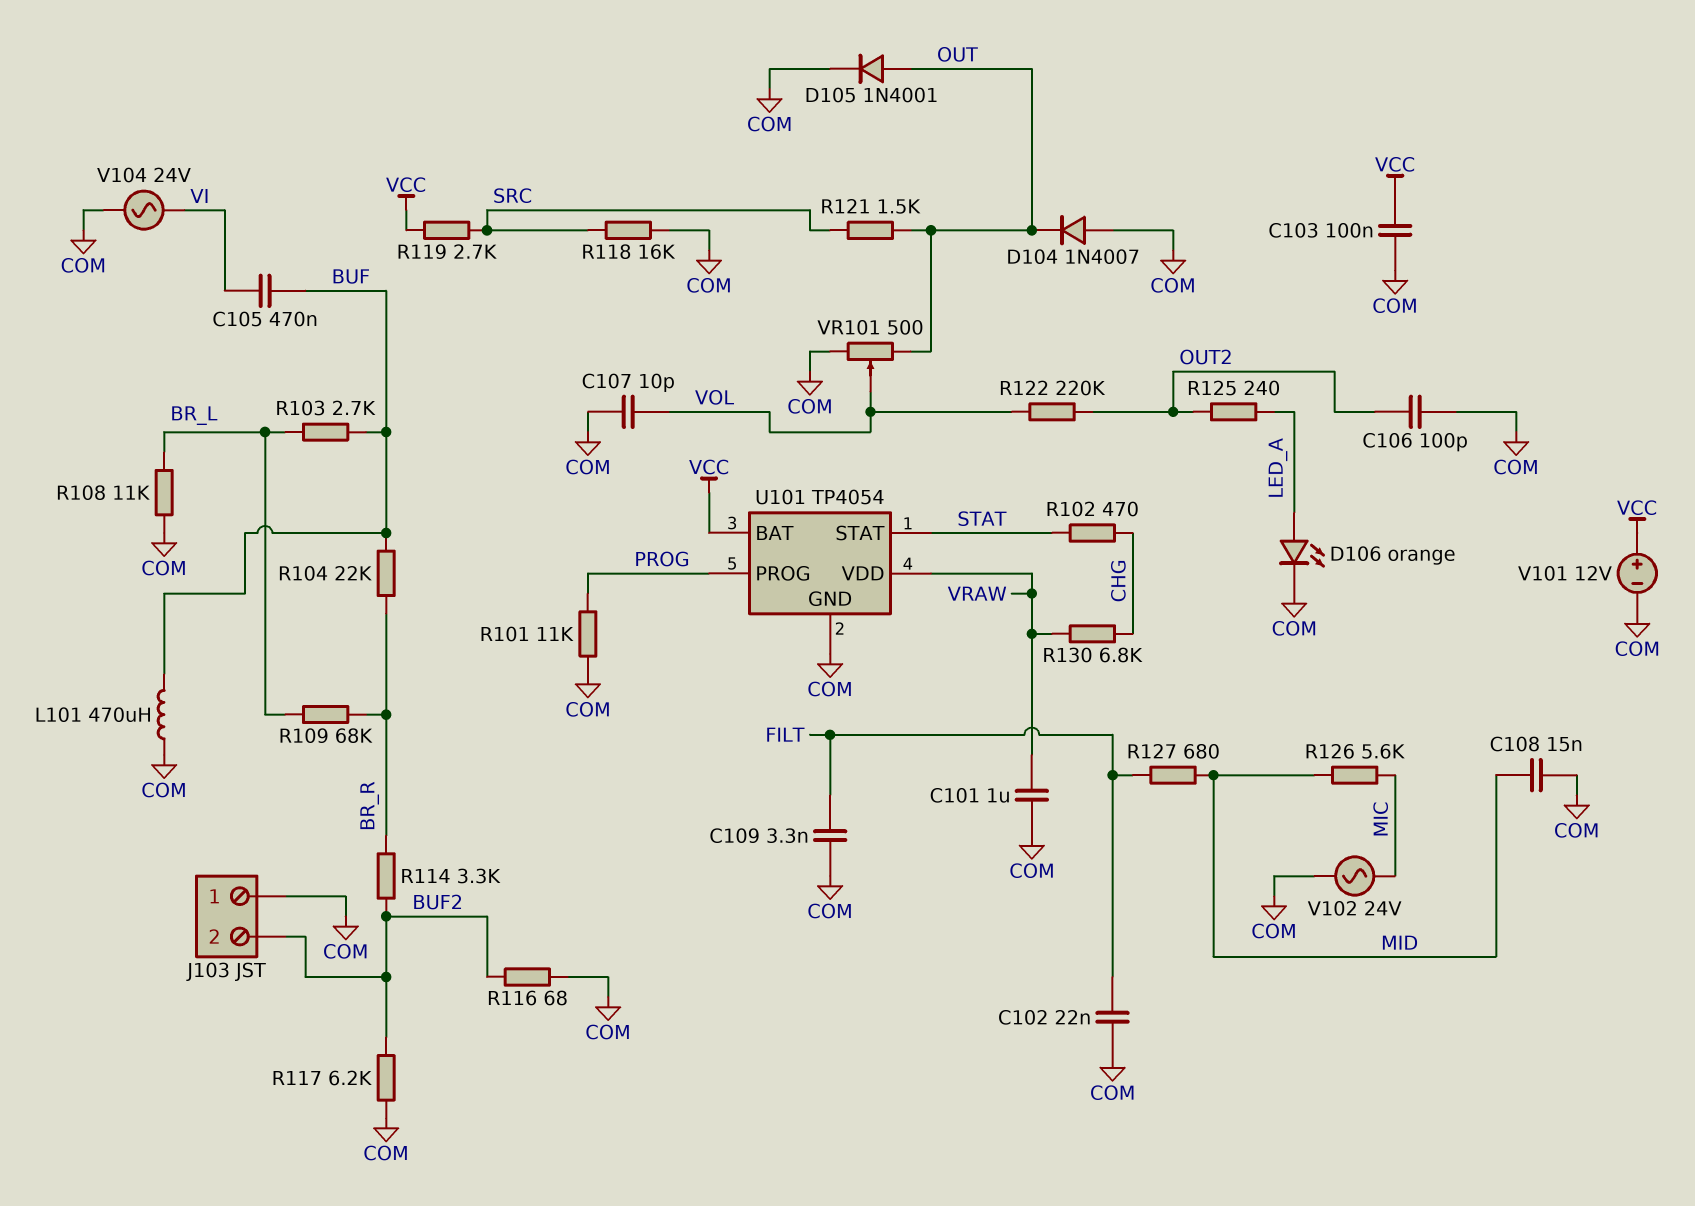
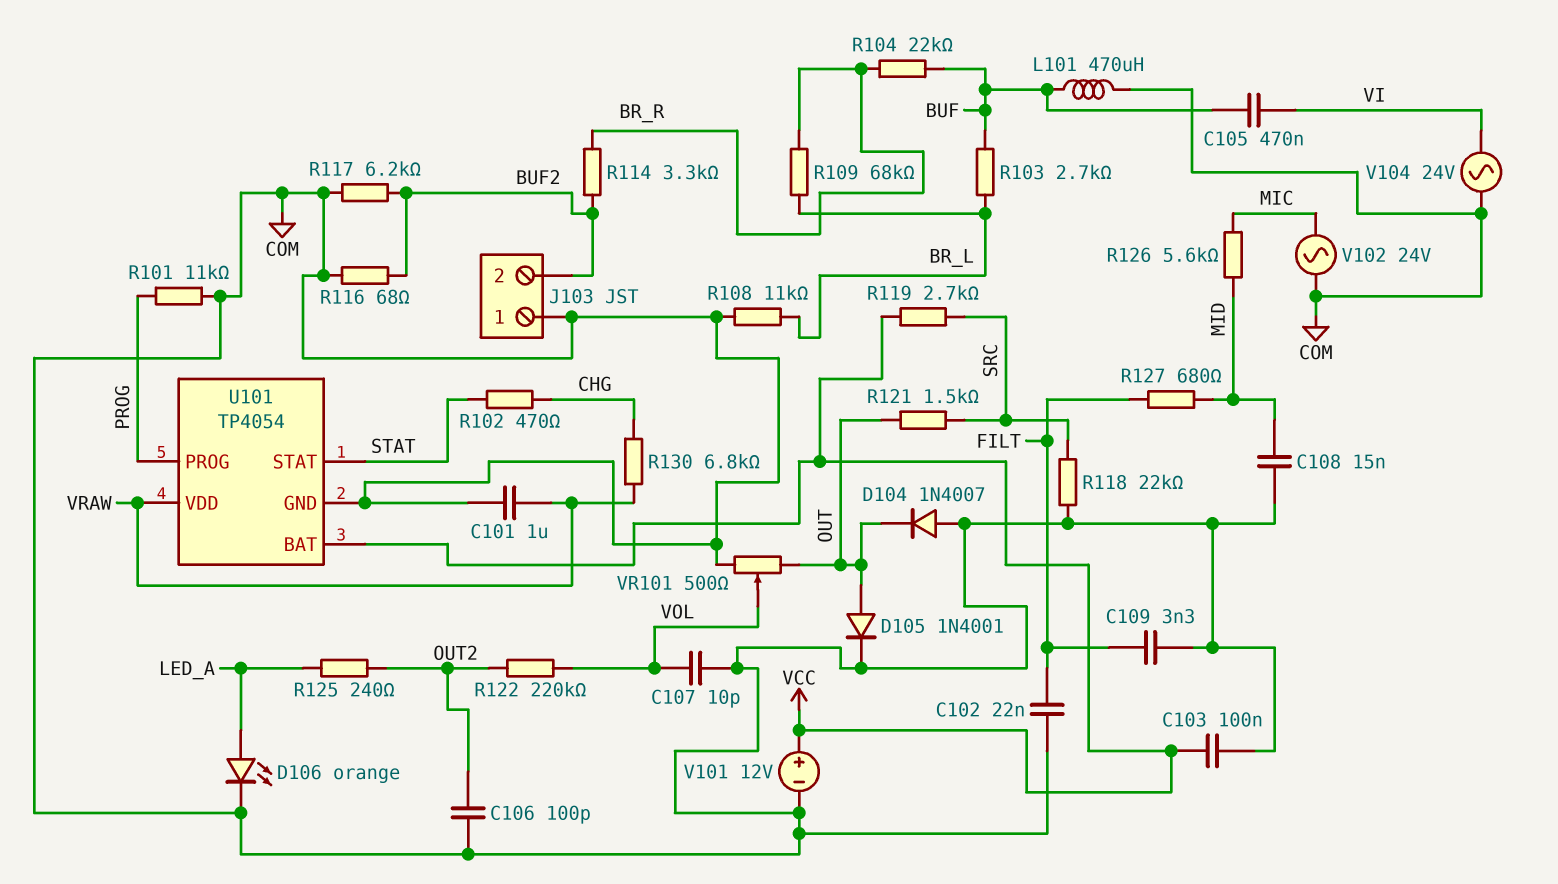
R118: 16k (COM, SRC) -> 22k (COM, SRC)

